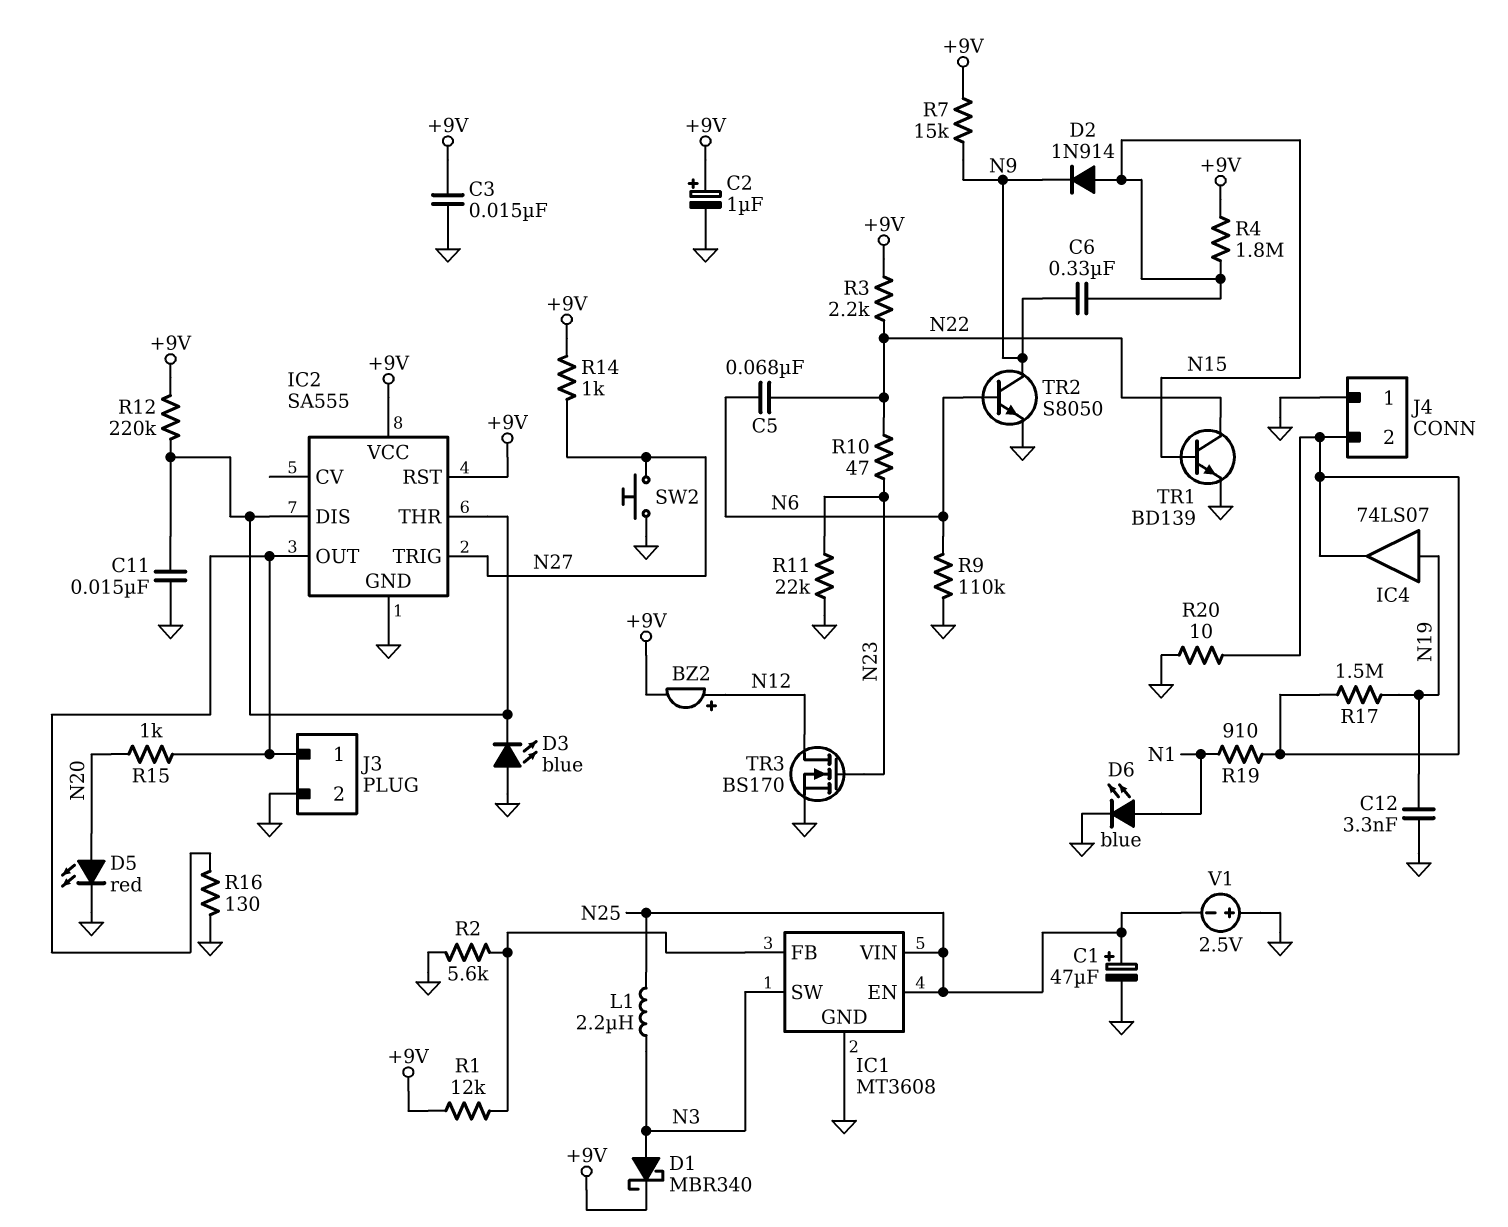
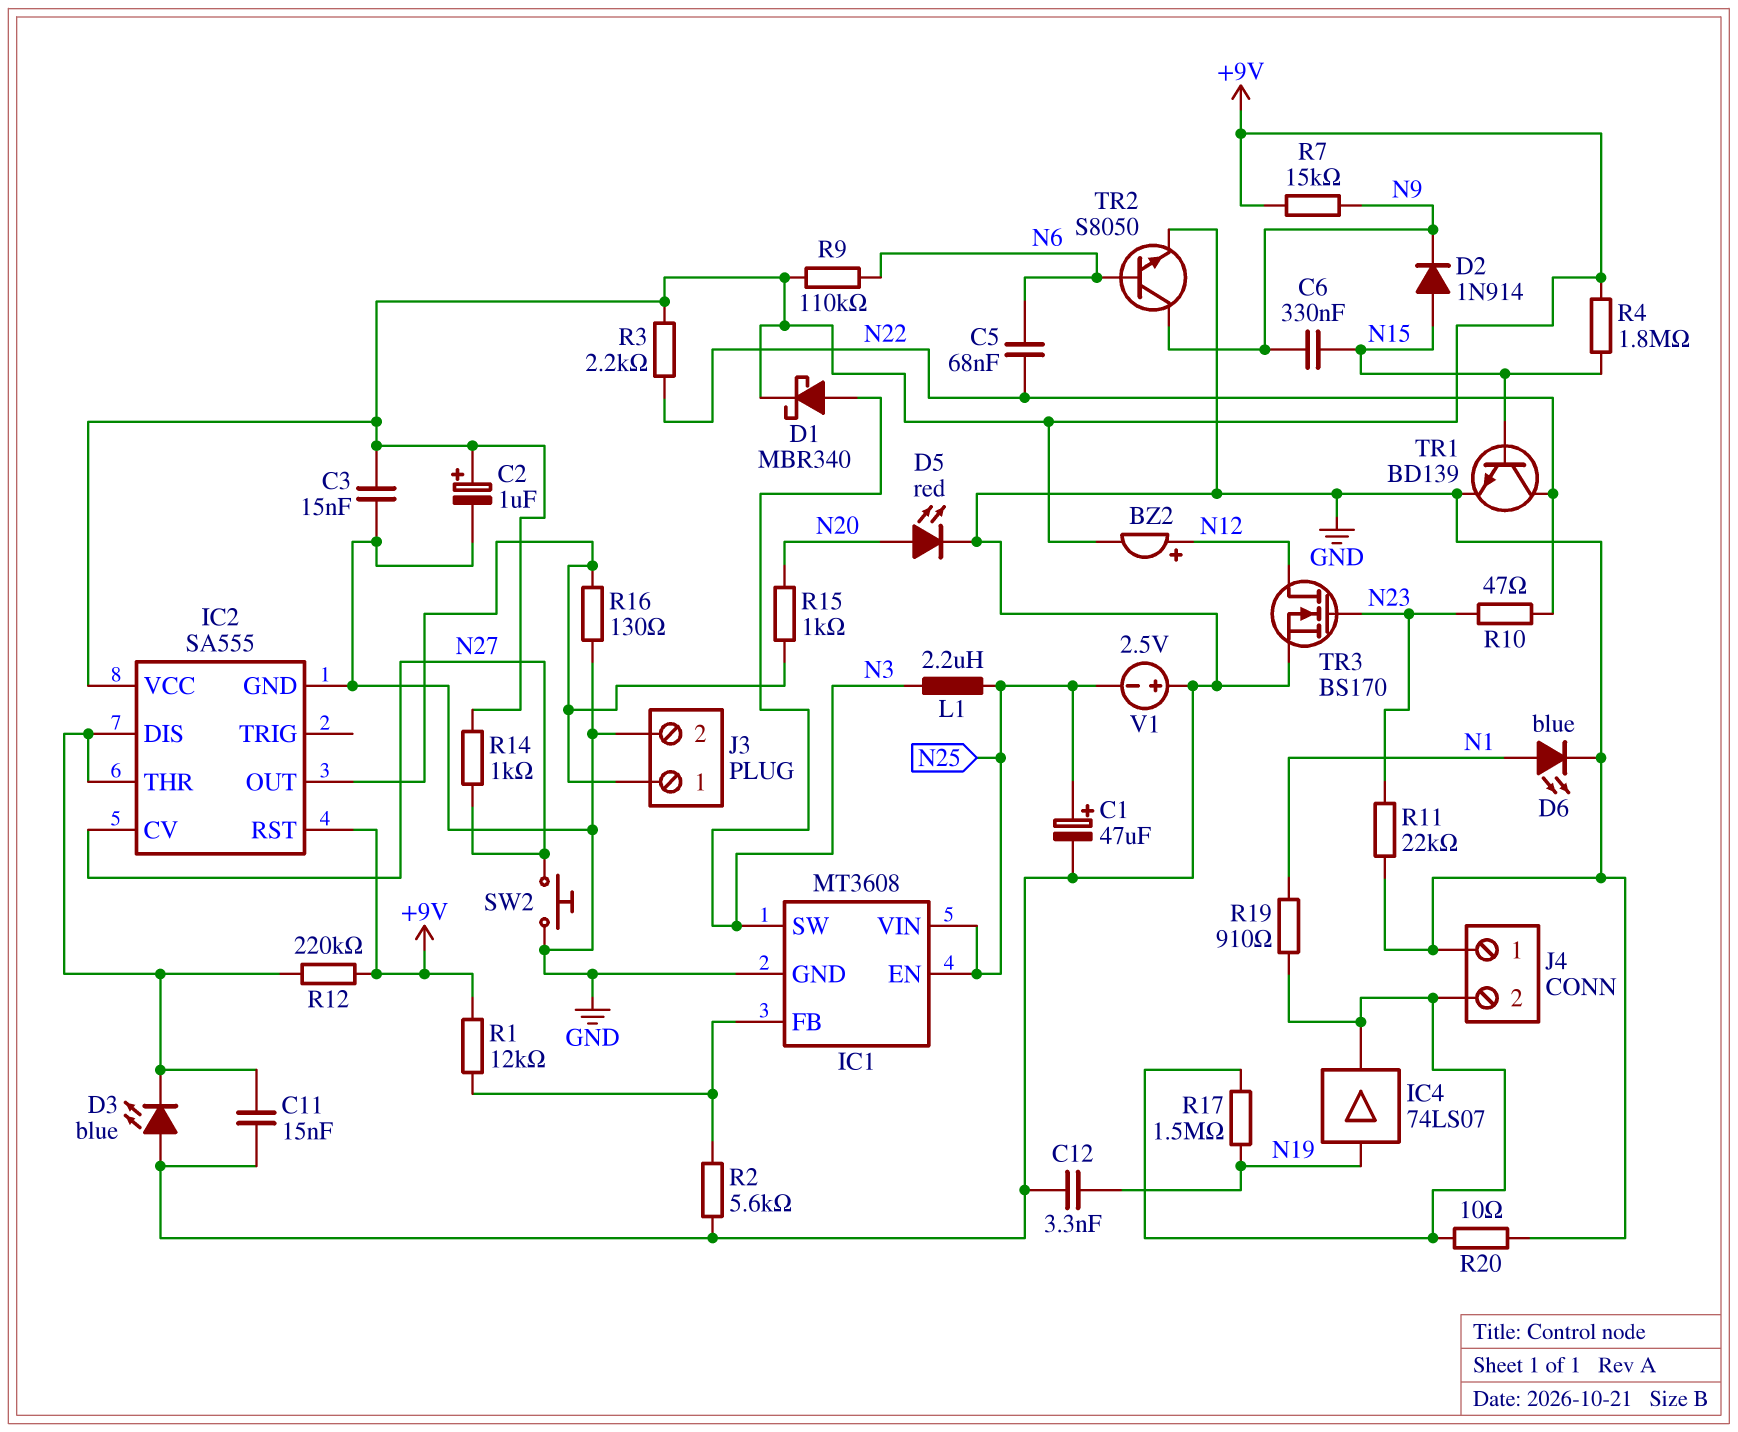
IC2 pin CV: none -> N27
IC2 pin TRIG: N27 -> none
R9: 110k (GND, N6) -> 110k (+9V, N6)

